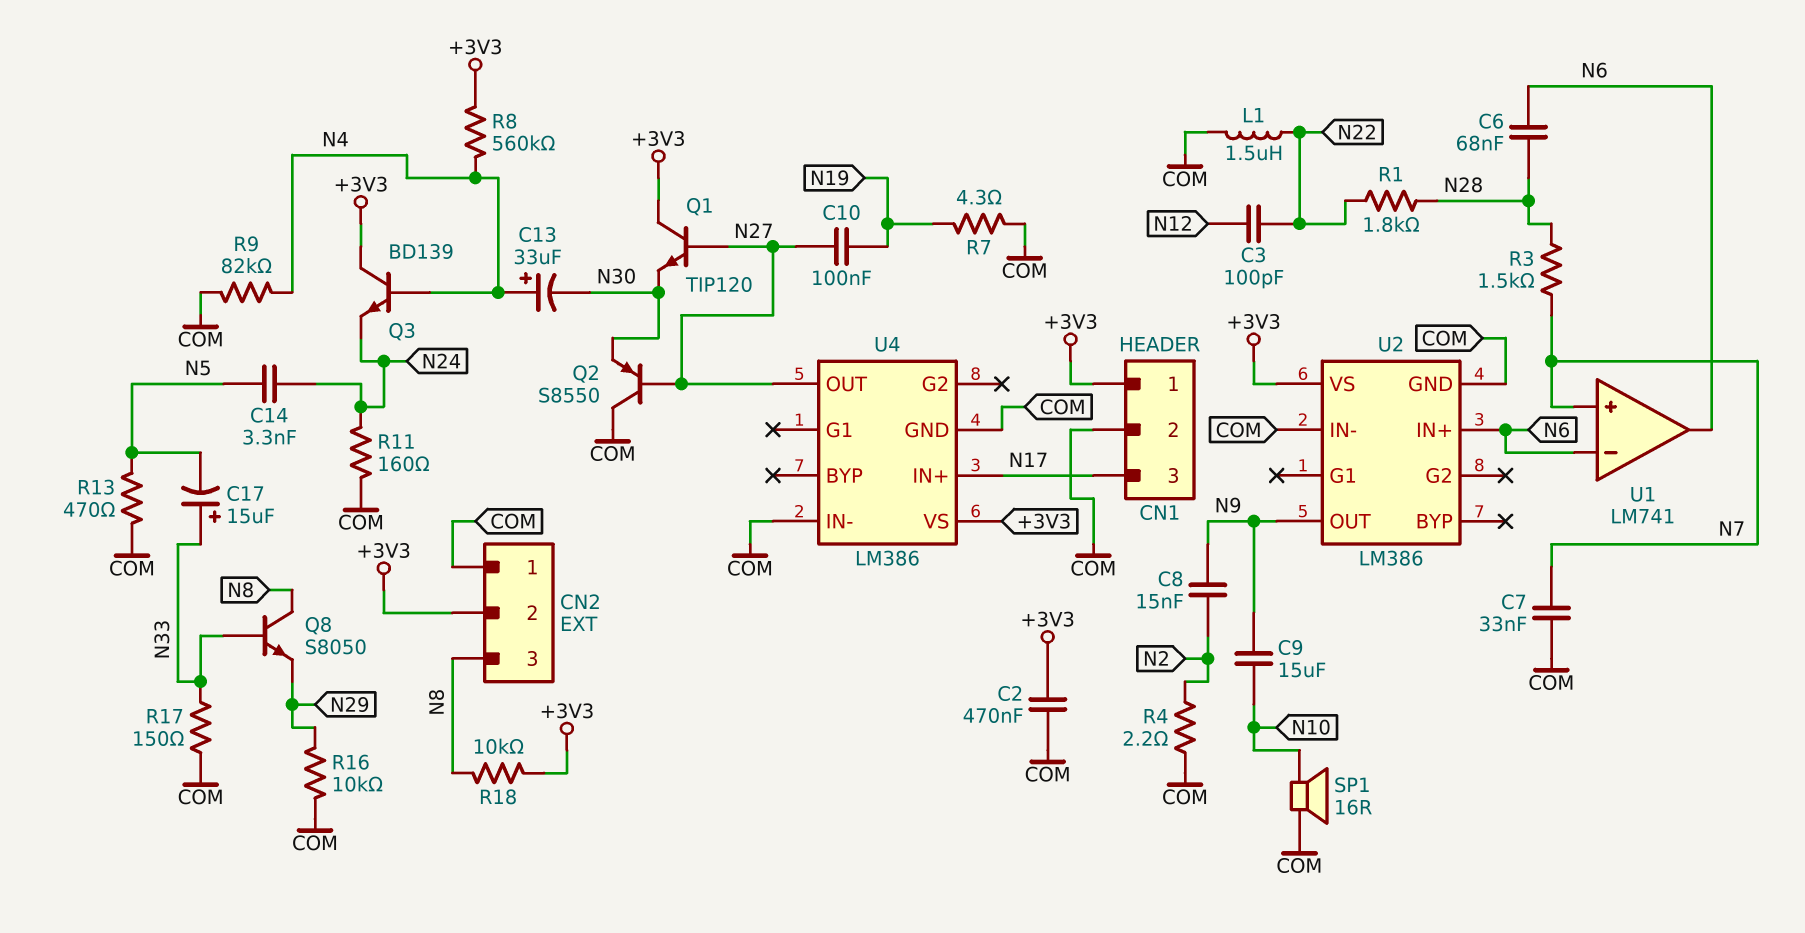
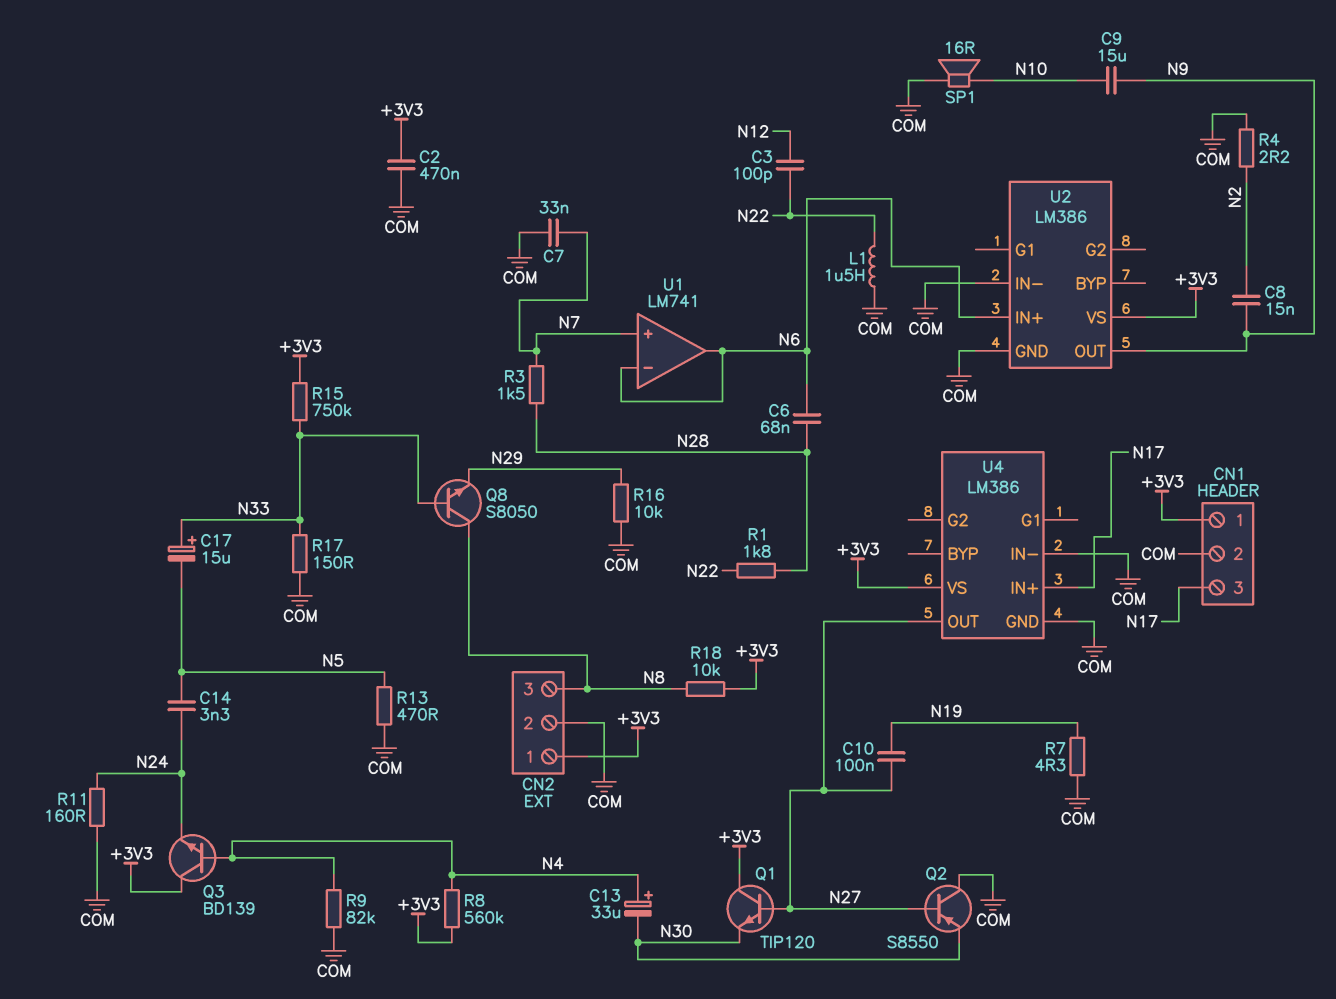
CN2 pin 1: COM -> +3V3
CN2 pin 2: +3V3 -> COM
R15: none -> 750k (+3V3, N33)

